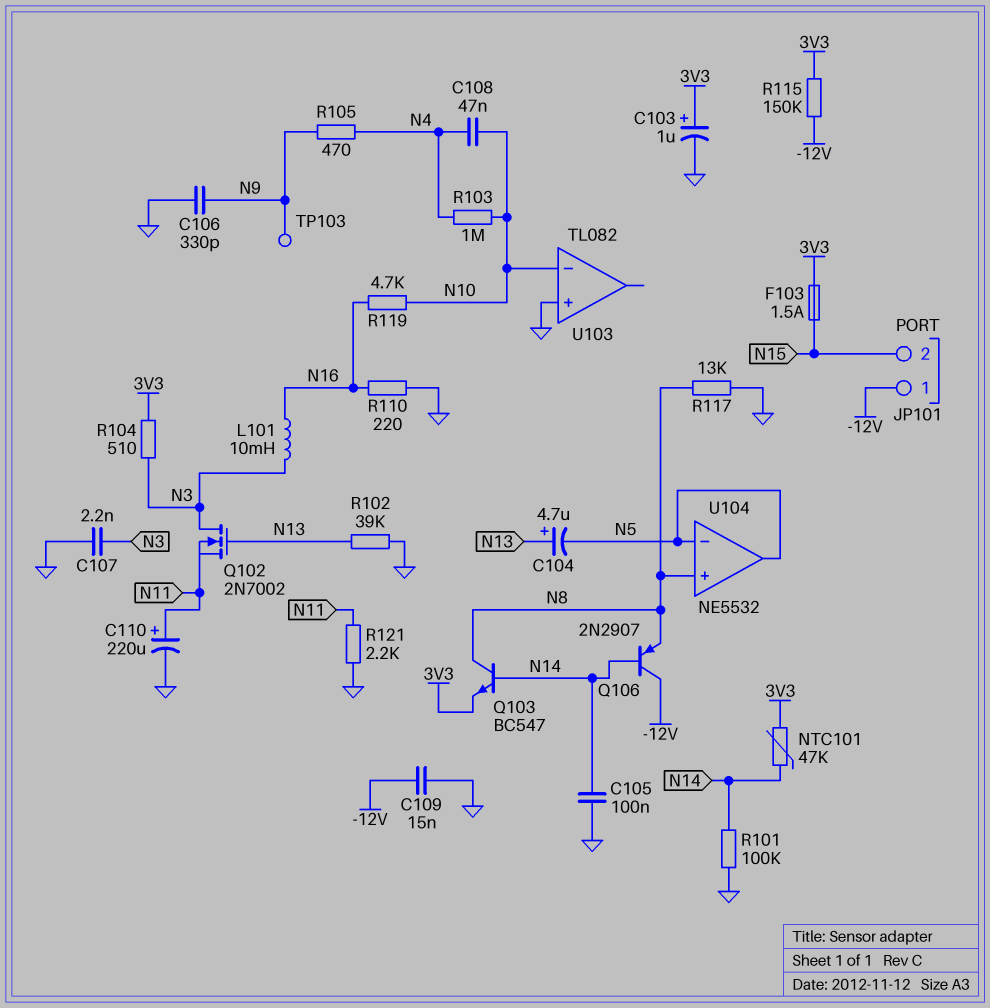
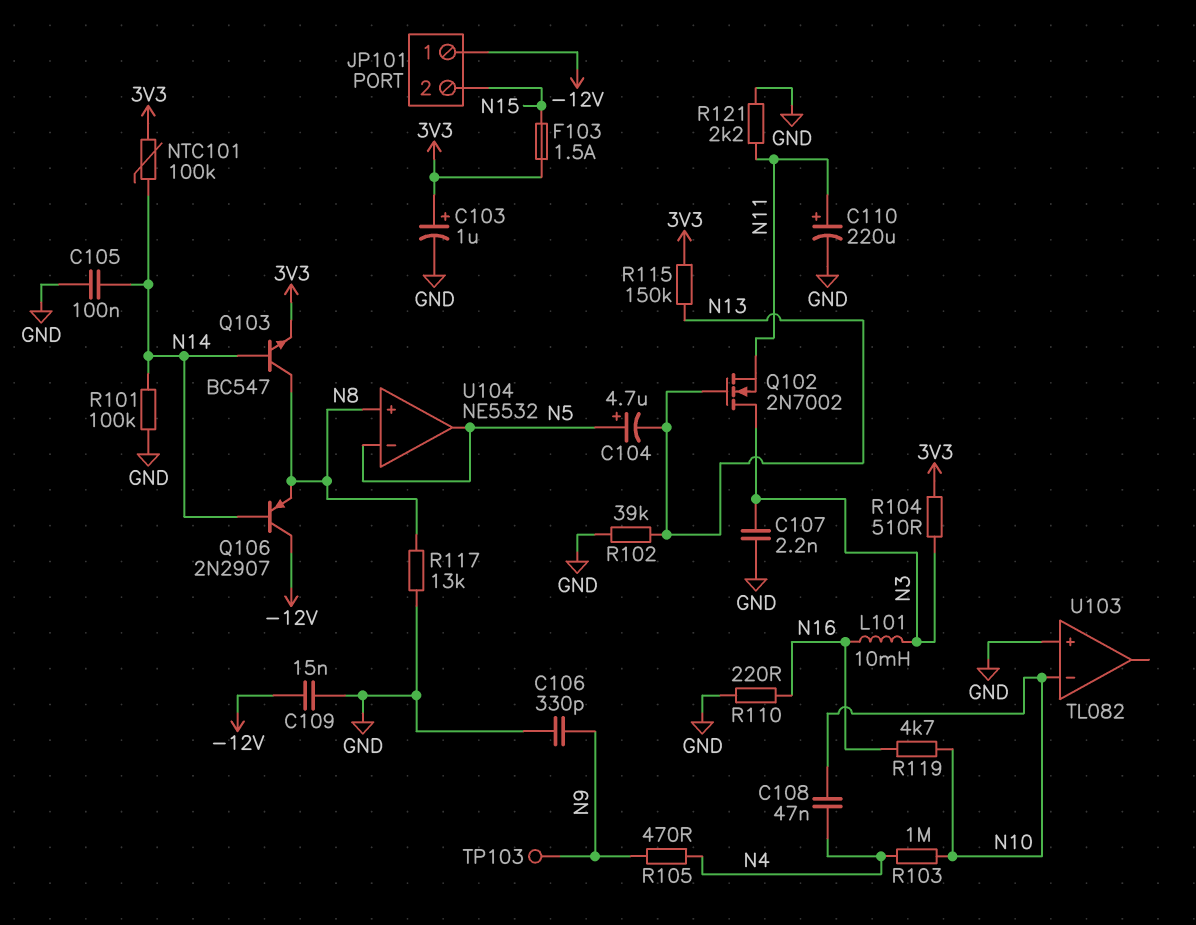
C104: 4.7uF (plus N13, minus N5) -> 4.7uF (plus N5, minus N13)
NTC101: 47k (3V3, N14) -> 100k (3V3, N14)
R115: 150k (-12V, 3V3) -> 150k (3V3, N13)

